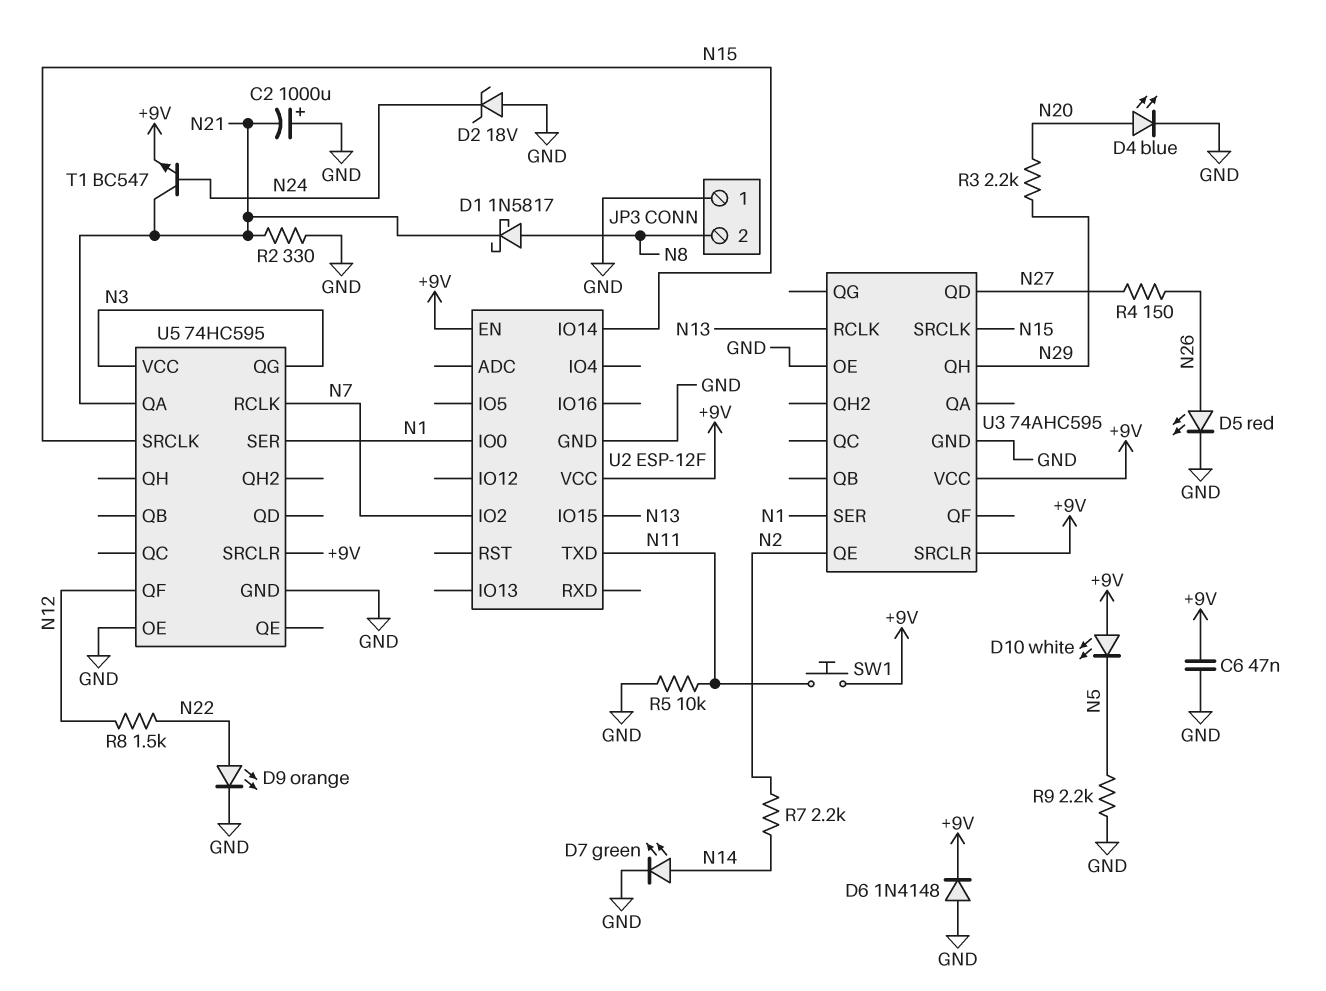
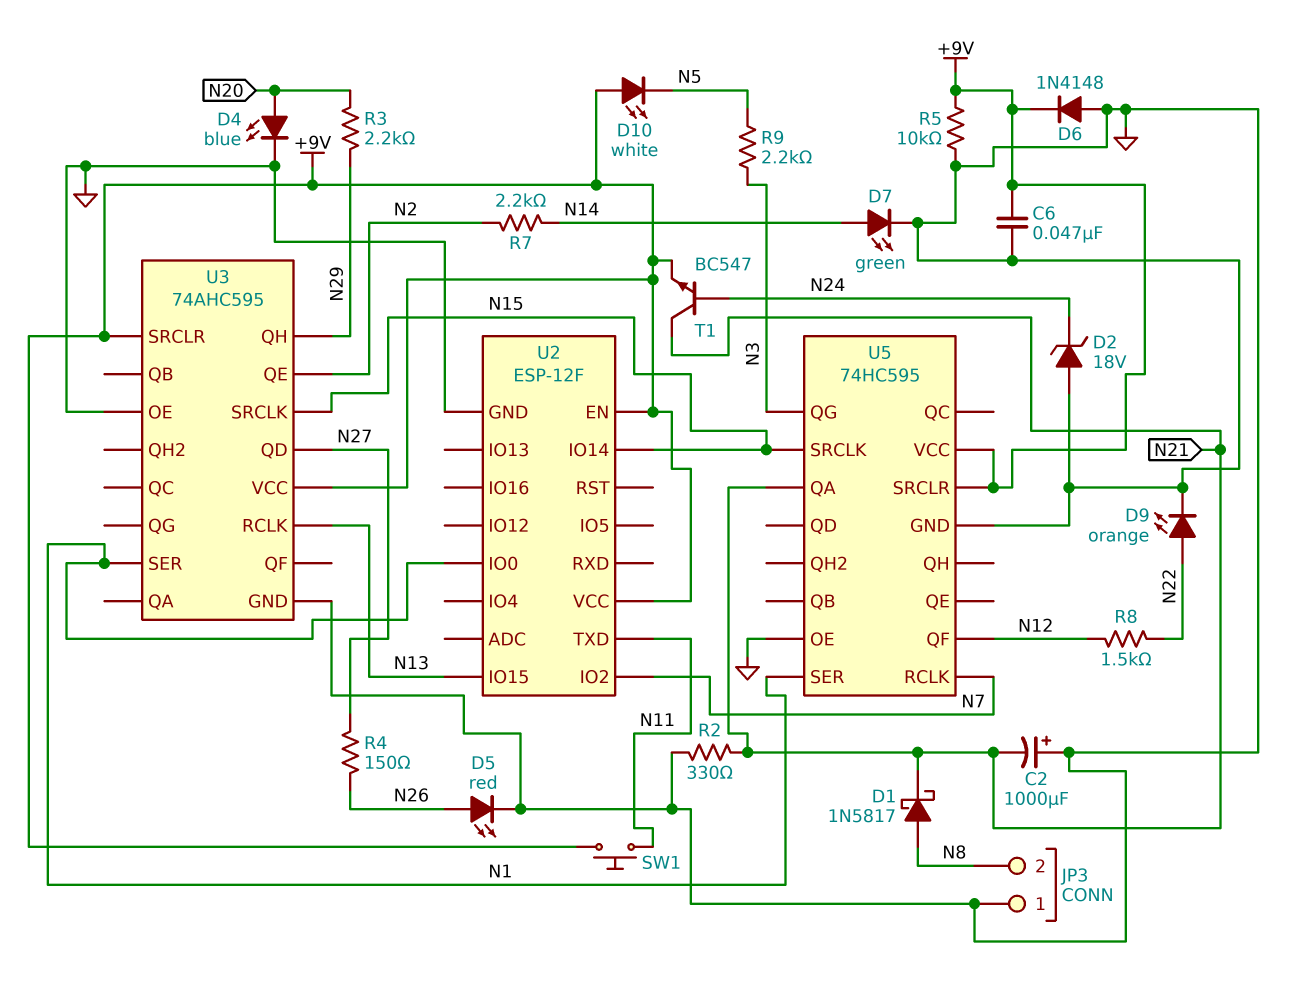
R5: 10k (GND, N11) -> 10k (+9V, GND)
R9: 2.2k (GND, N5) -> 2.2k (N3, N5)
U5 pin VCC: N3 -> +9V

